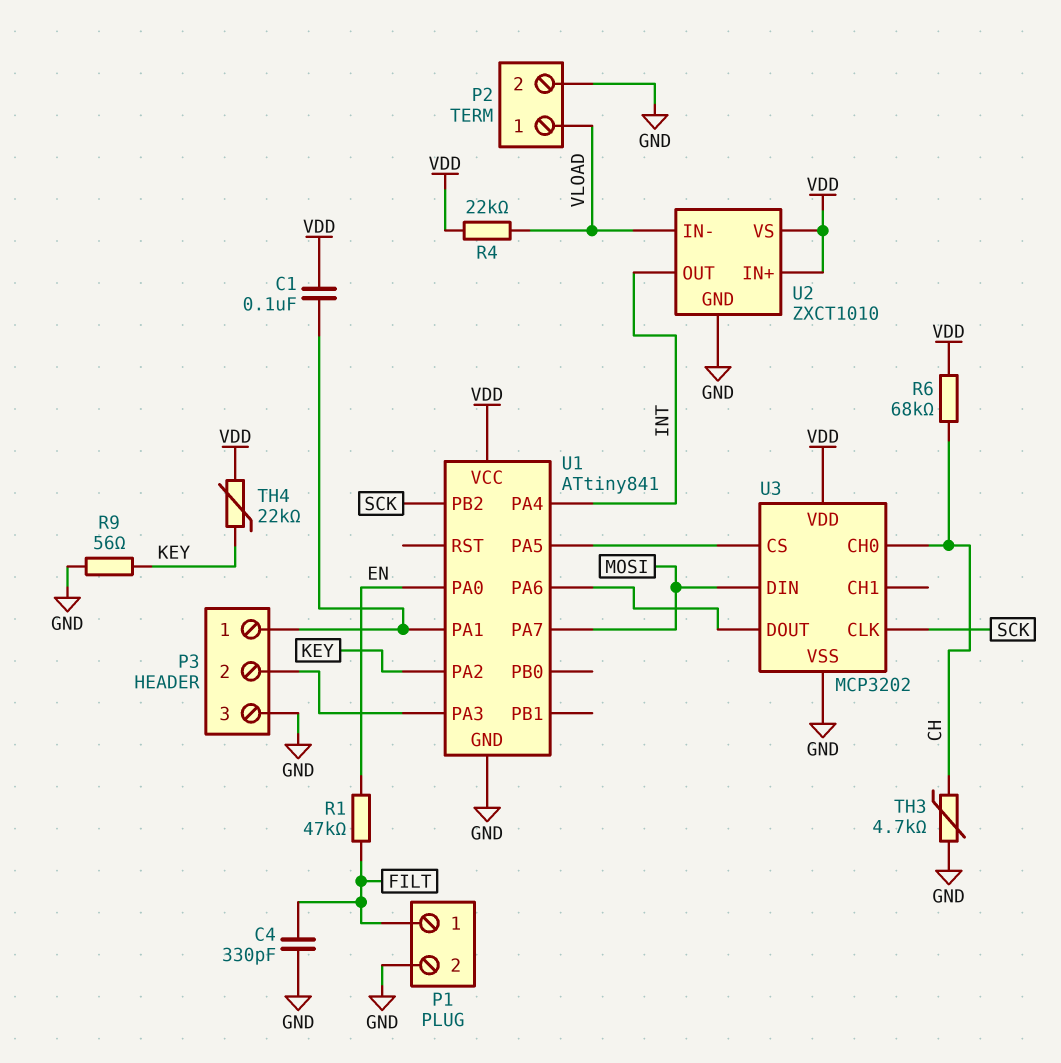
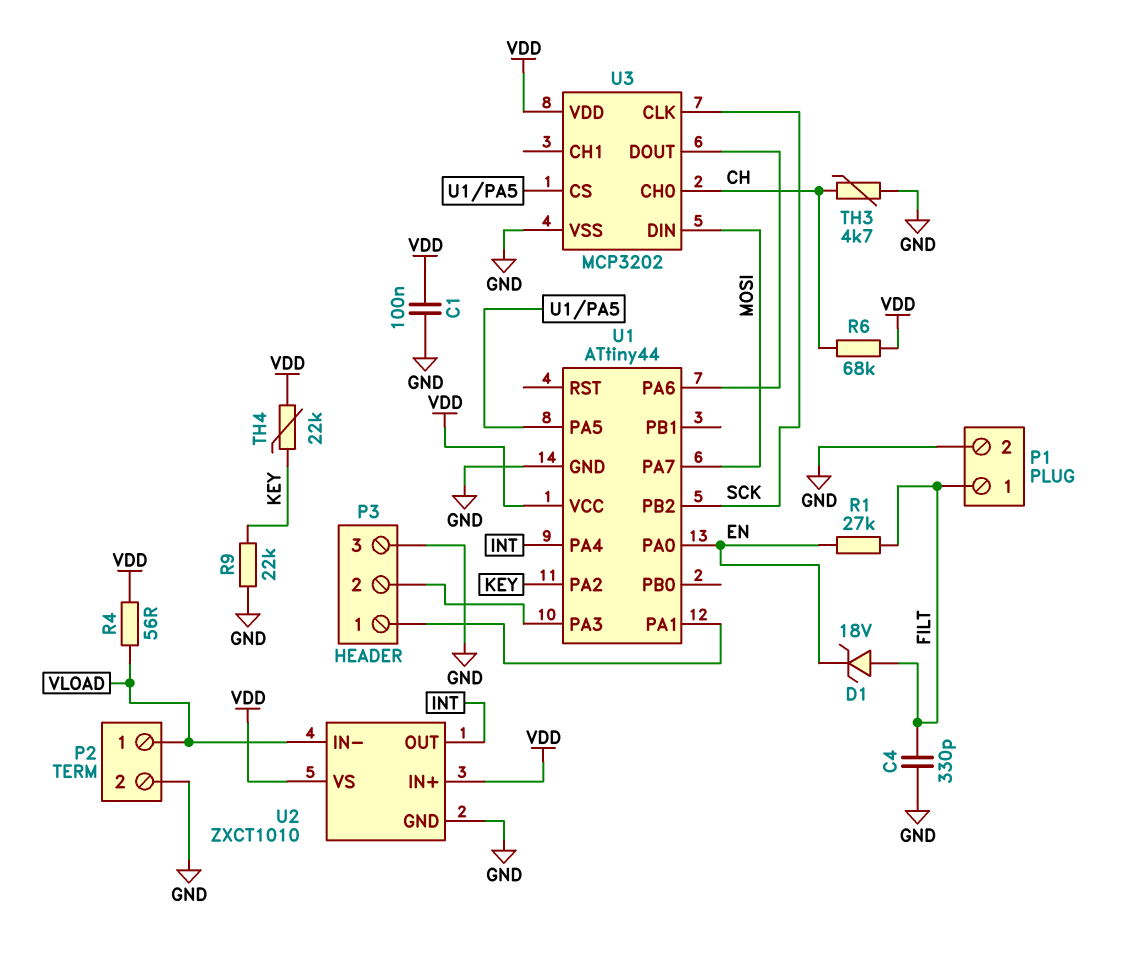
C1: 100nF (P3/1, VDD) -> 100nF (GND, VDD)
D1: none -> zener 18V (A FILT, K EN)
R1: 47k (EN, FILT) -> 27k (EN, FILT)
R4: 22k (VDD, VLOAD) -> 56 (VDD, VLOAD)
R9: 56 (GND, KEY) -> 22k (GND, KEY)
U1: ATtiny841 -> ATtiny44

